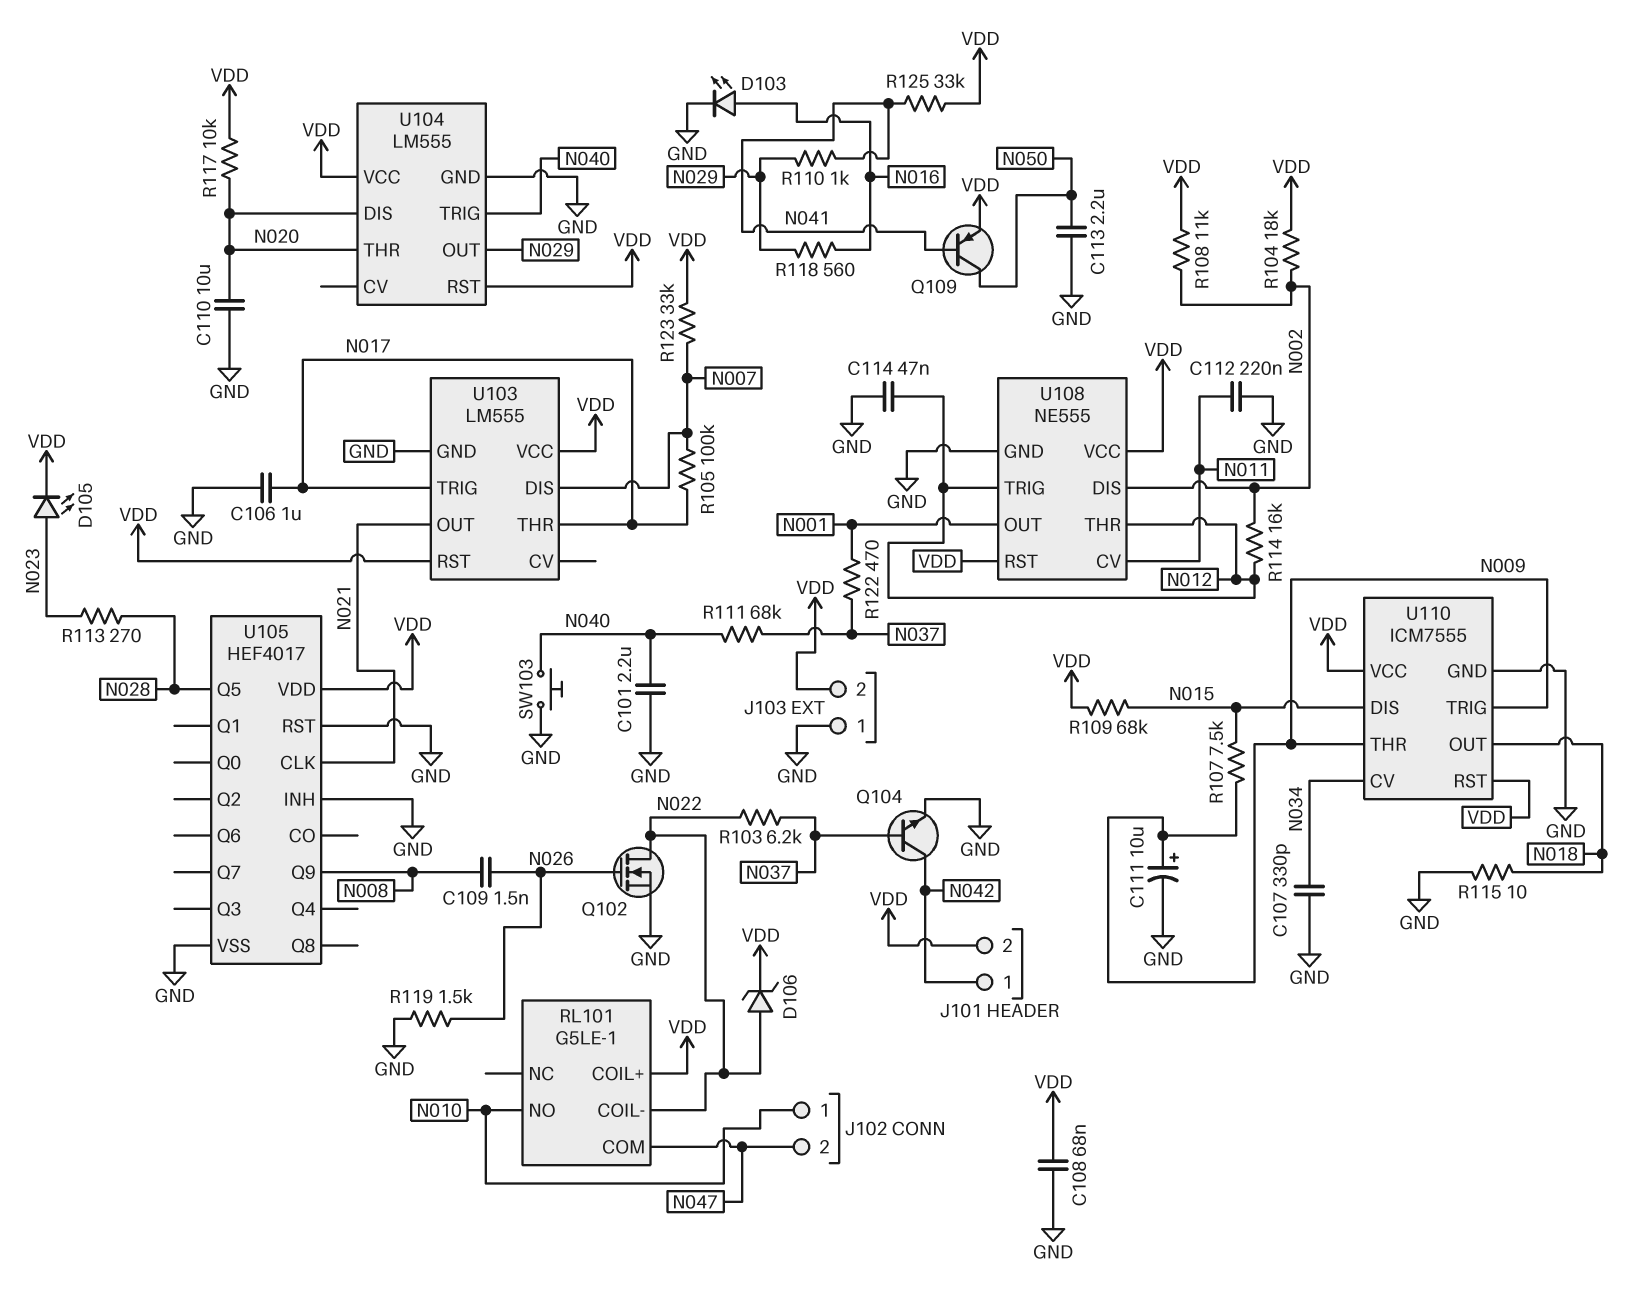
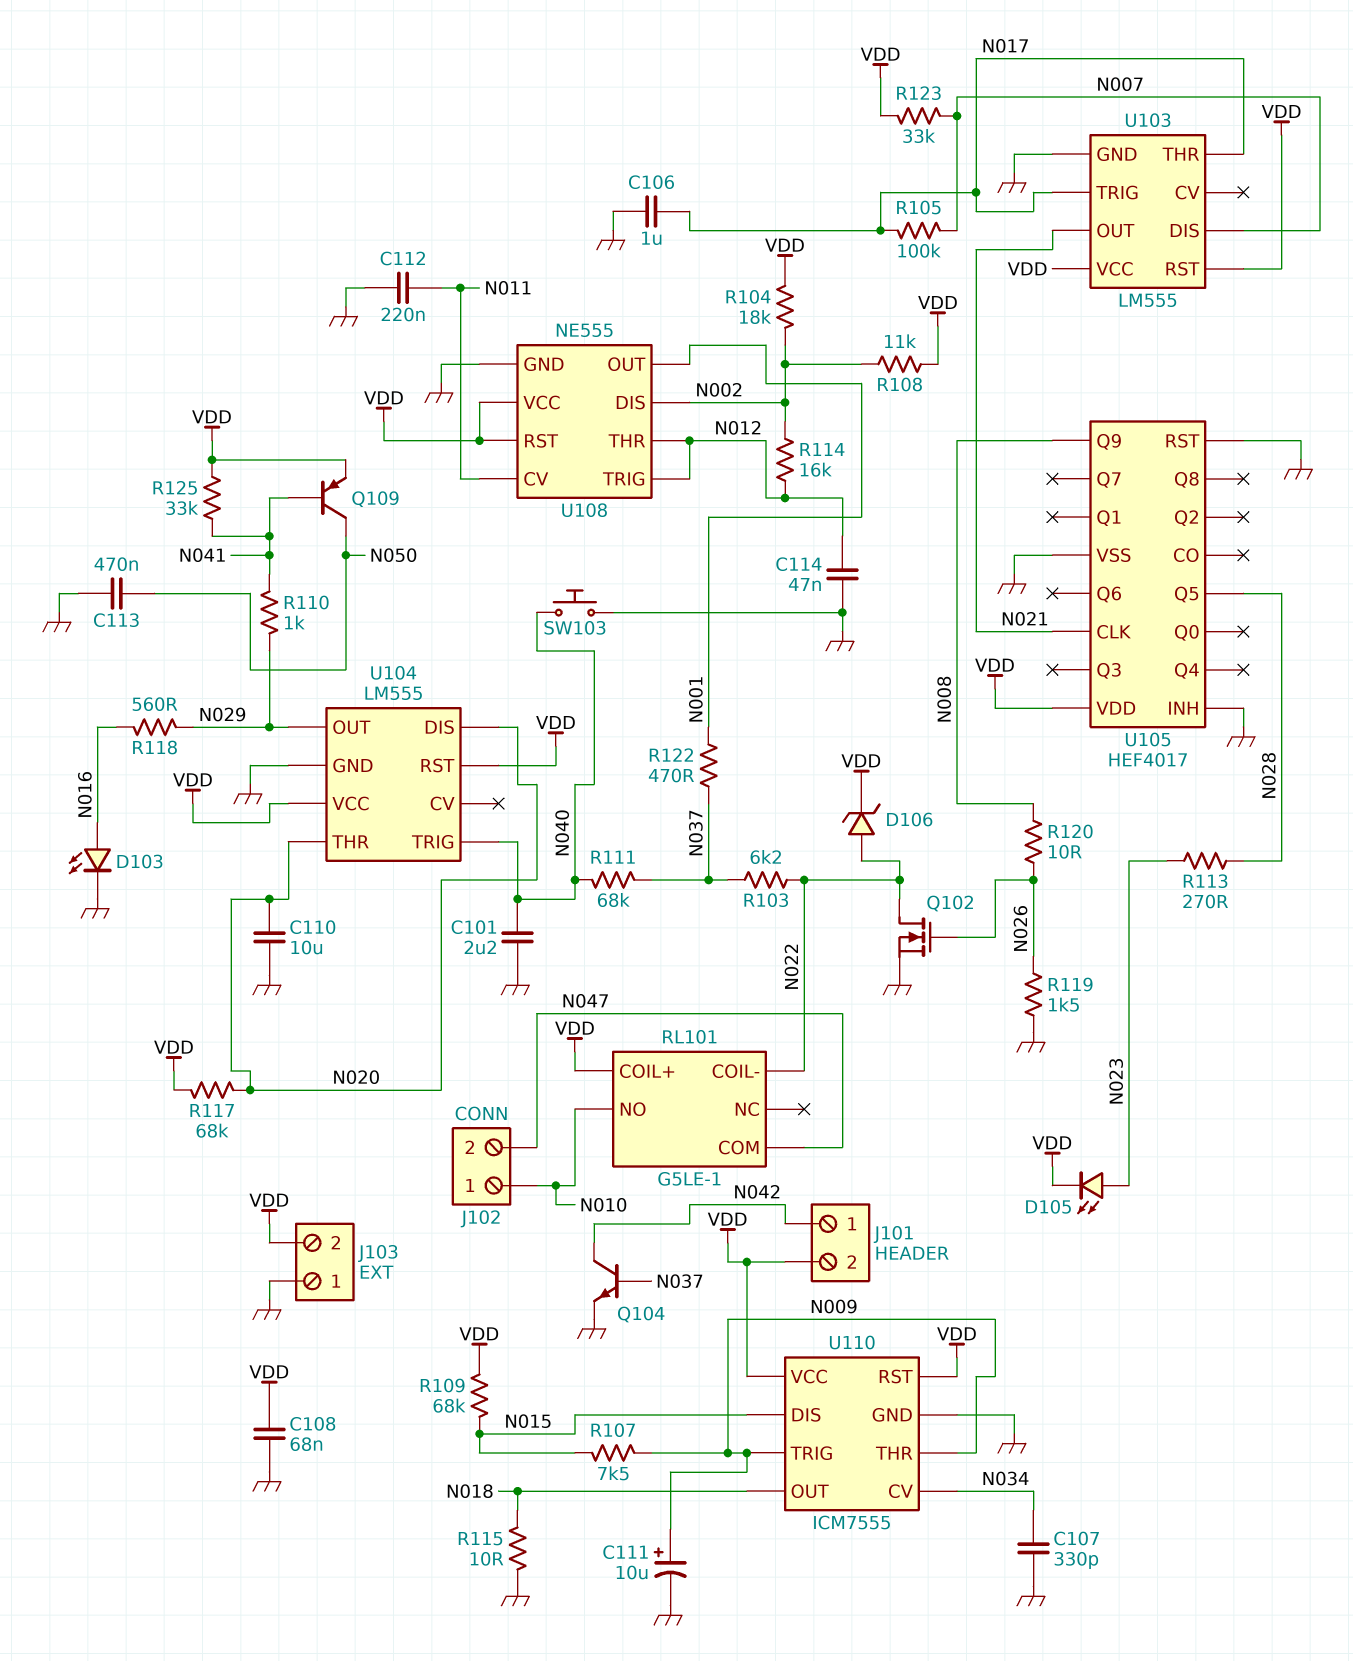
C109: 1.5nF (N008, N026) -> none
C113: 2.2uF (GND, N050) -> 470nF (GND, N050)
R117: 10k (N020, VDD) -> 68k (N020, VDD)
R120: none -> 10 (N008, N026)

